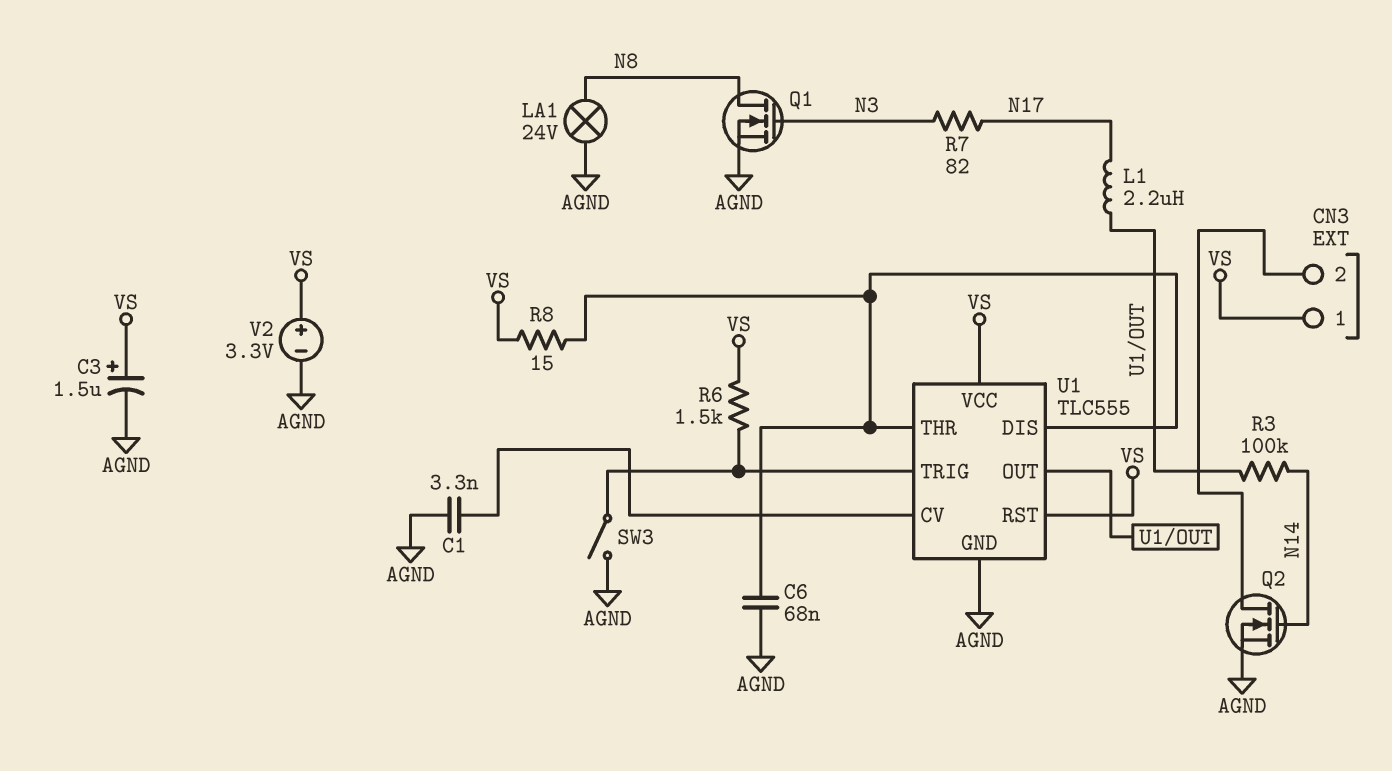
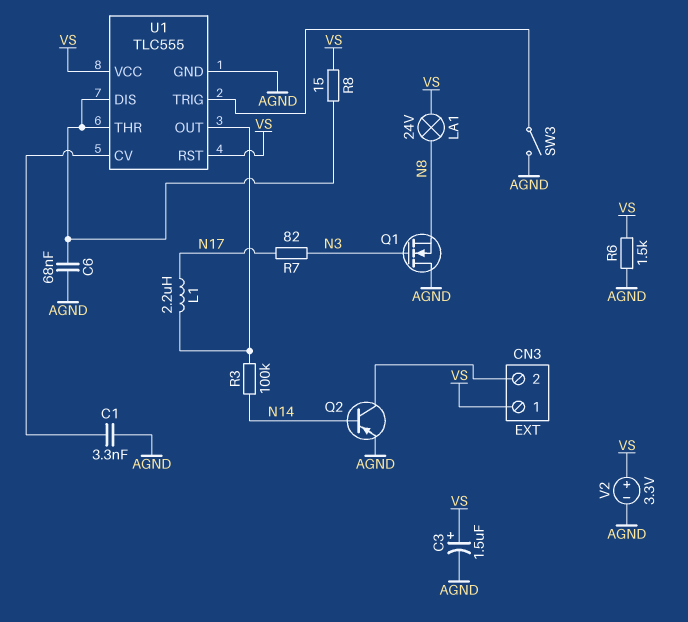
LA1: lamp 24V (AGND, N8) -> lamp 24V (N8, VS)
Q1: NMOS (G N3, D N8, S AGND) -> NMOS (G N3, D AGND, S N8)
Q2: NMOS (G N14, D CN3/2, S AGND) -> PNP (B N14, C CN3/2, E AGND)
R6: 1.5k (U1/TRIG, VS) -> 1.5k (AGND, VS)

